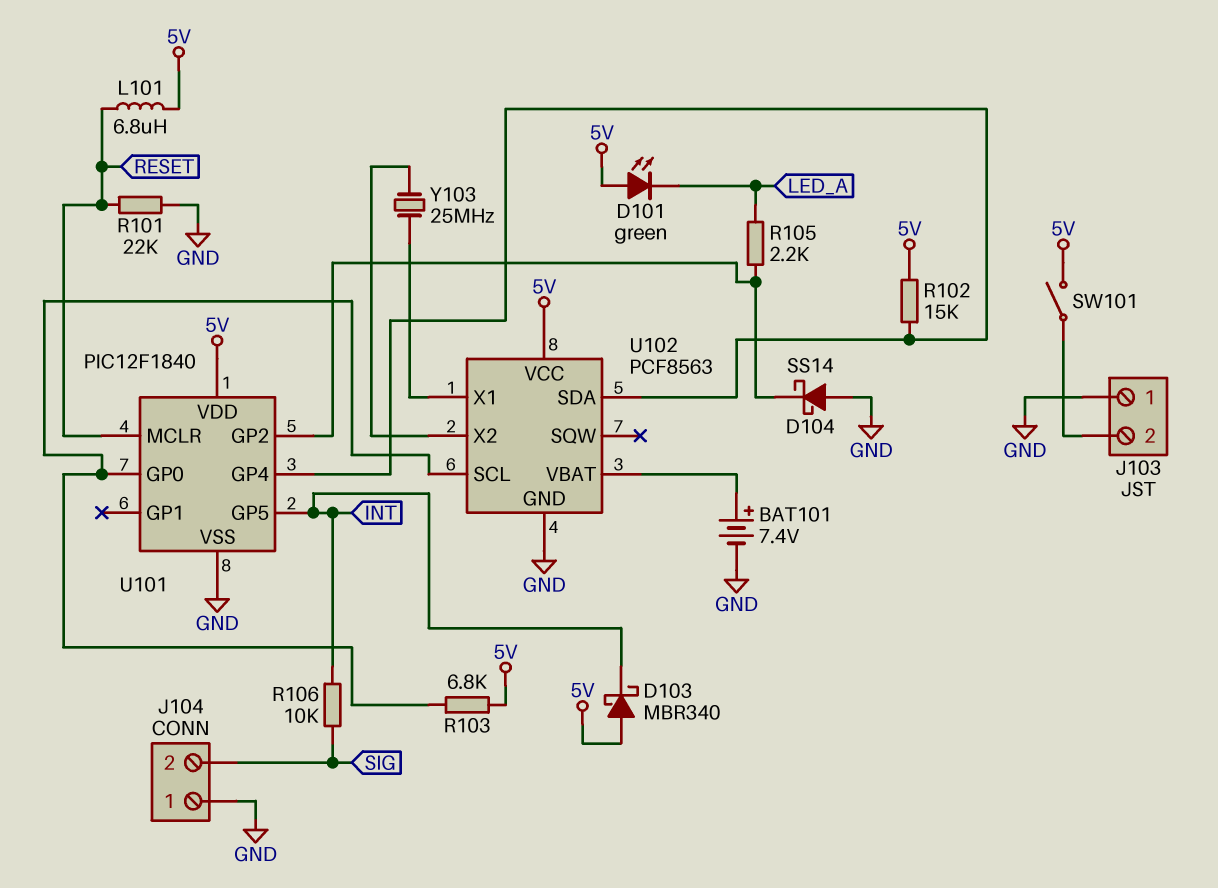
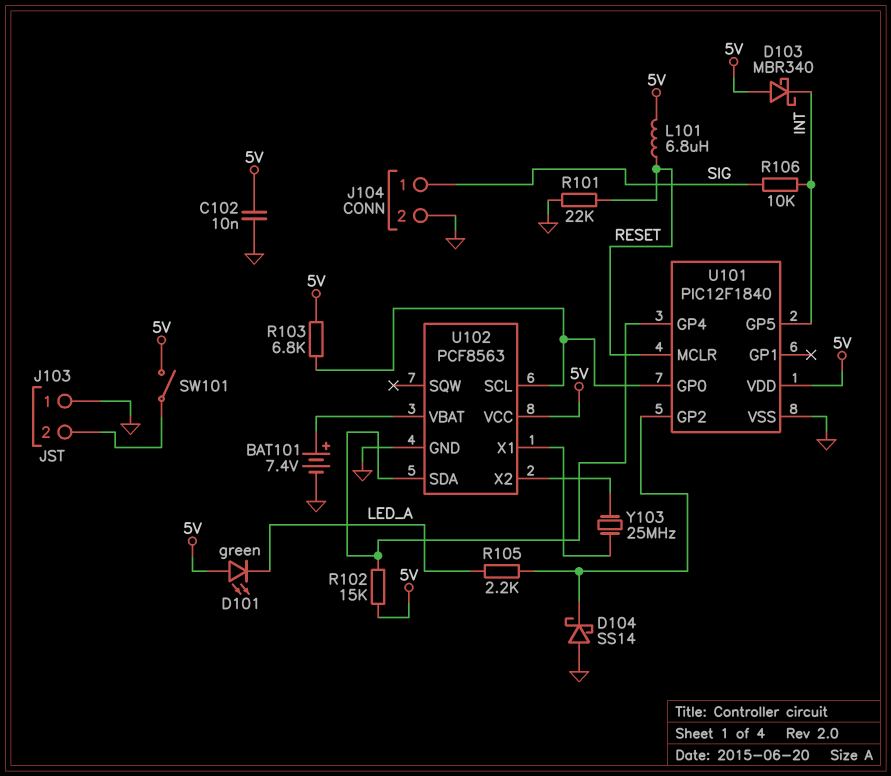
C102: none -> 10nF (5V, GND)
J104 pin 1: GND -> SIG
J104 pin 2: SIG -> GND

